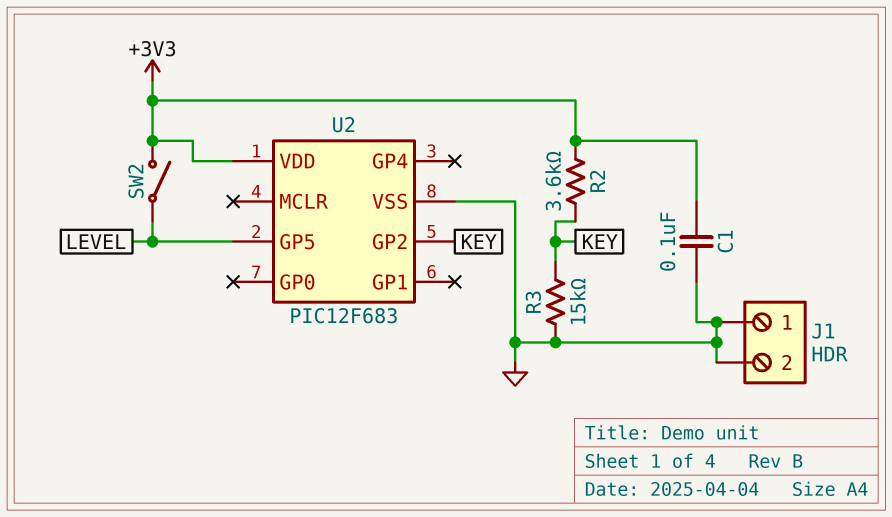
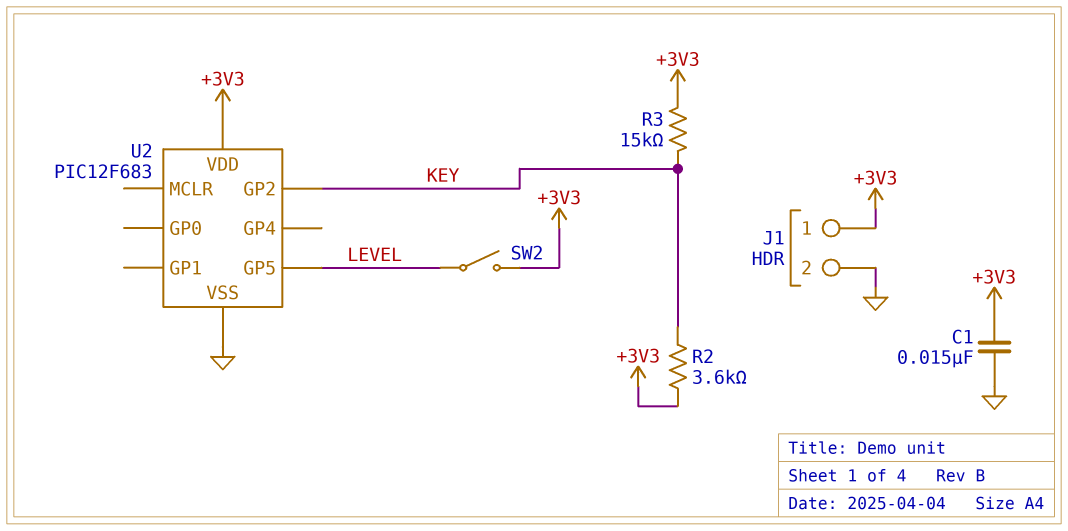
C1: 100nF (+3V3, GND) -> 15nF (+3V3, GND)
J1 pin 1: GND -> +3V3
R3: 15k (GND, KEY) -> 15k (+3V3, KEY)

